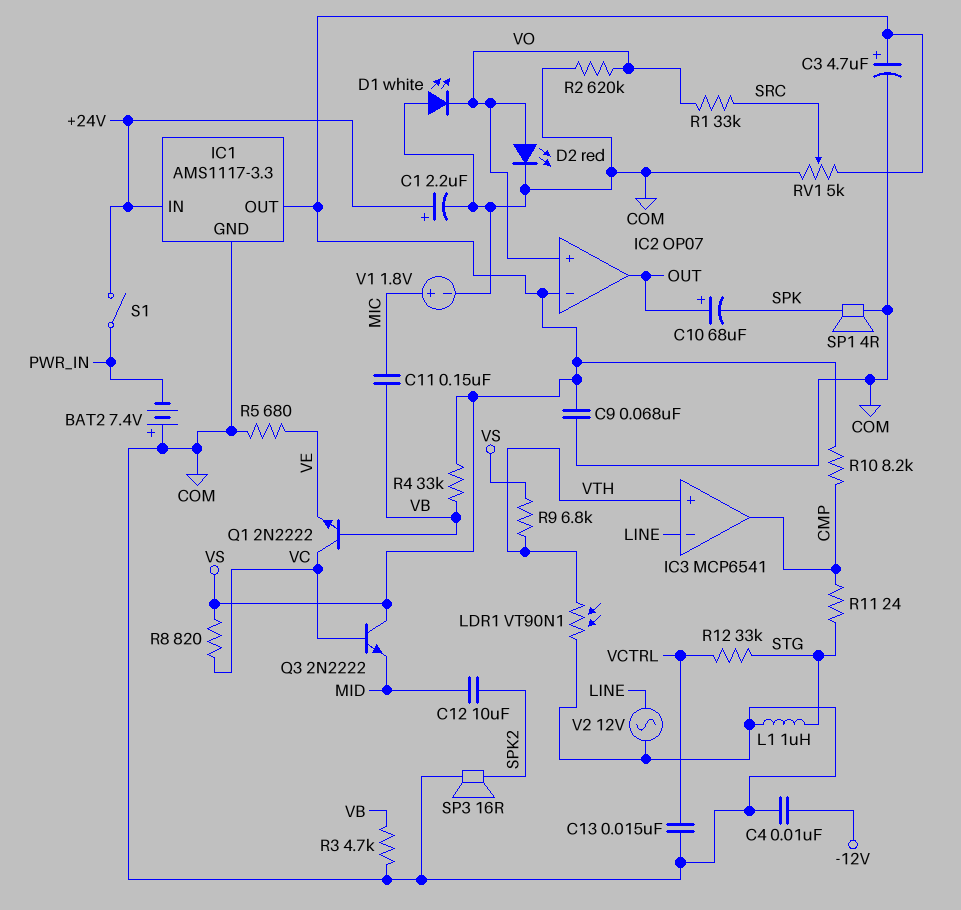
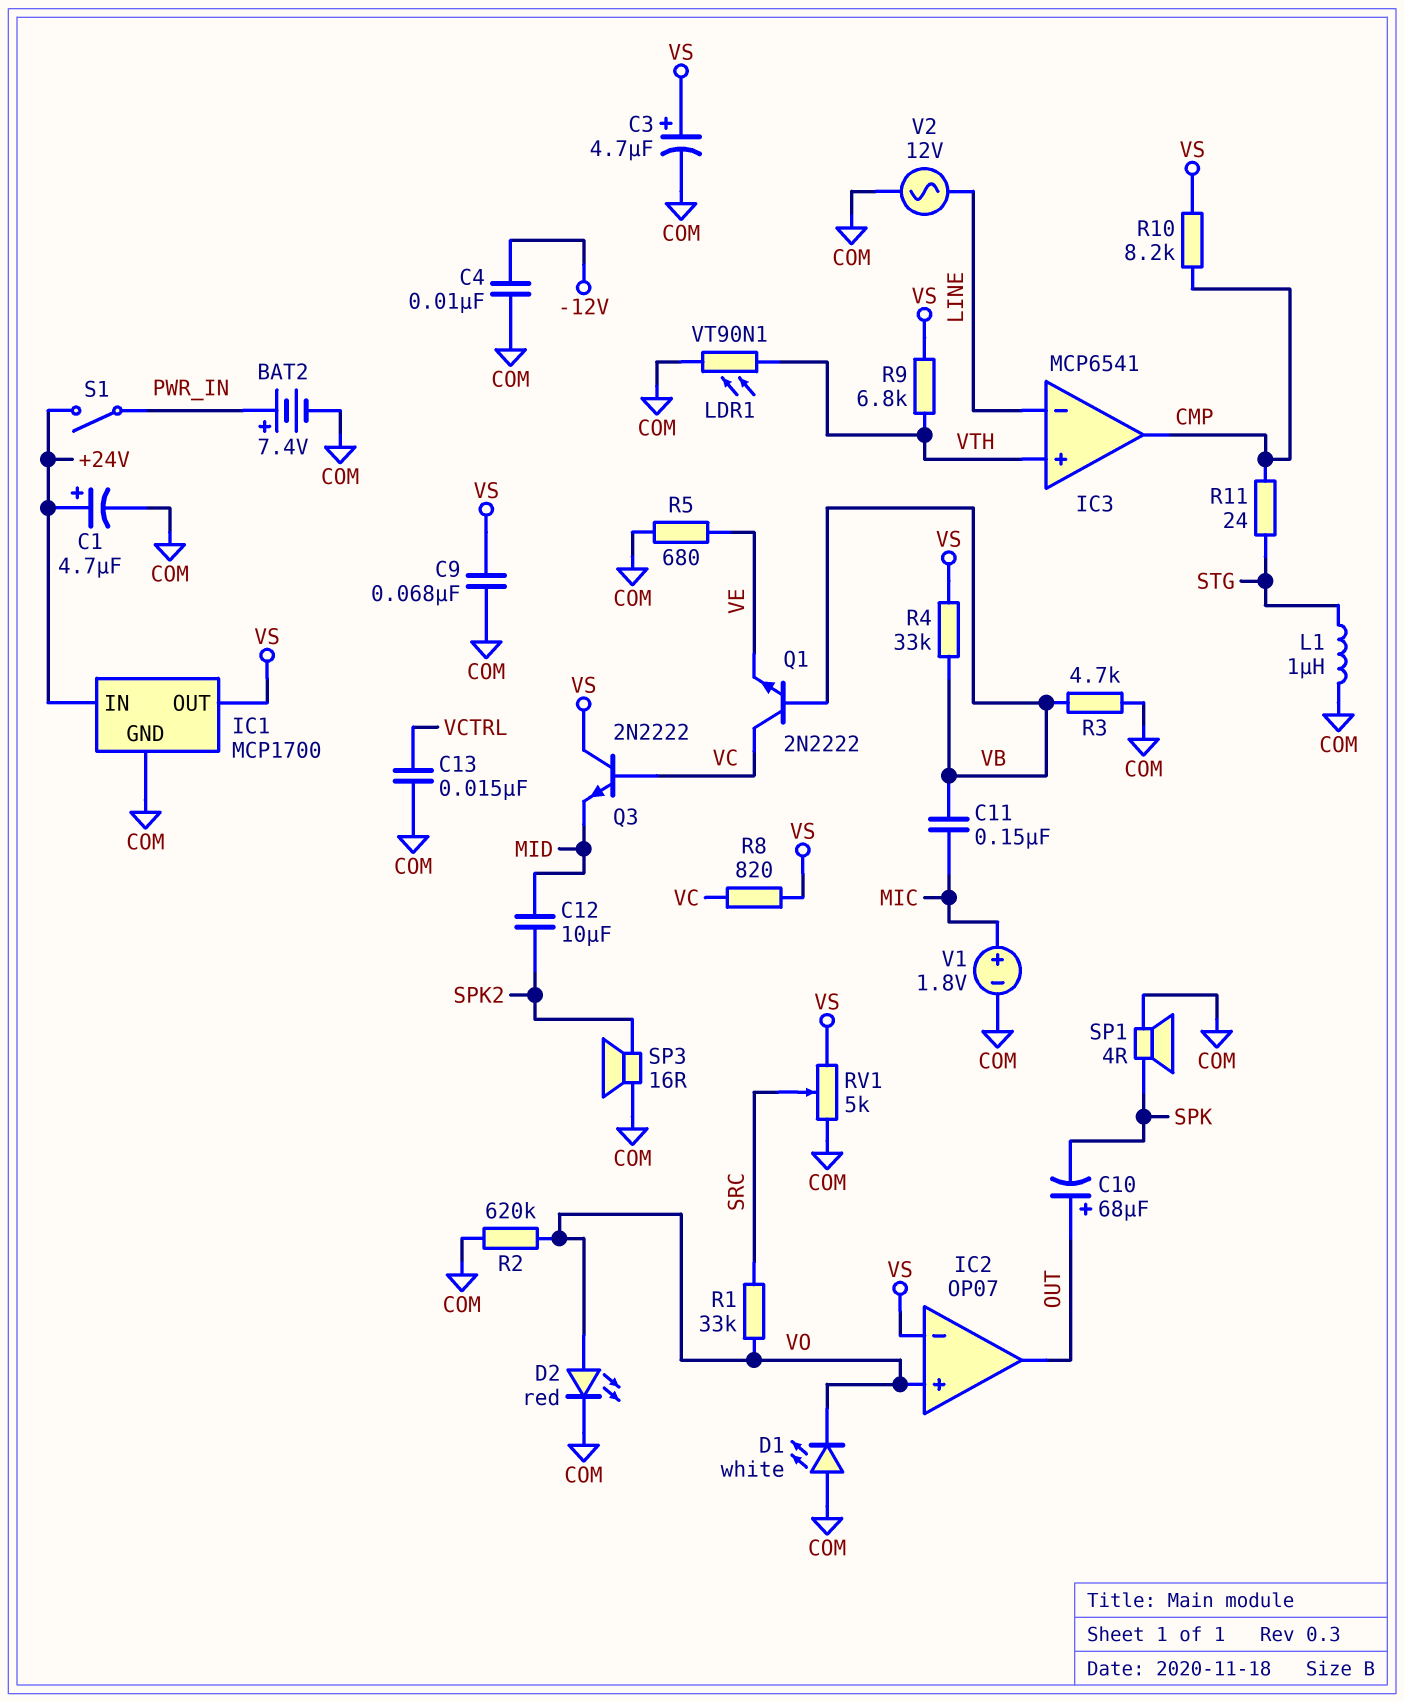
BAT2: 7.4V (plus COM, minus PWR_IN) -> 7.4V (plus PWR_IN, minus COM)
C1: 2.2uF (plus +24V, minus COM) -> 4.7uF (plus +24V, minus COM)
IC1: AMS1117-3.3 -> MCP1700
R12: 33k (STG, VCTRL) -> none

